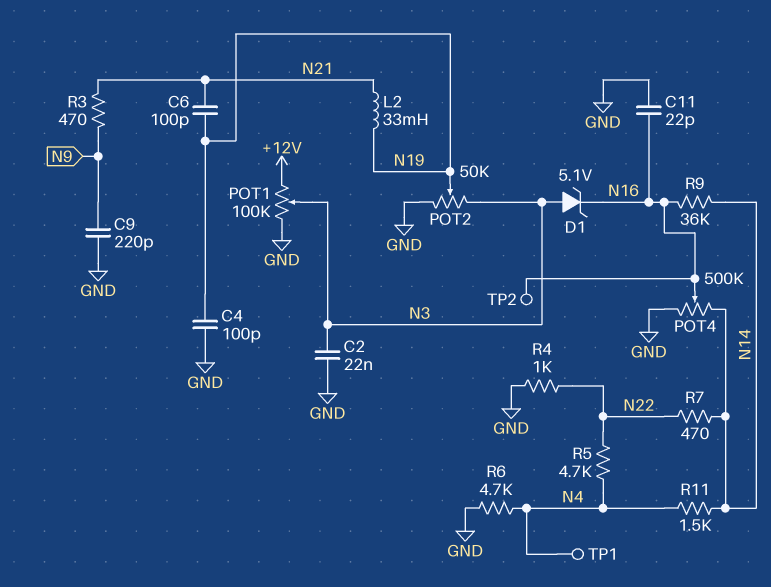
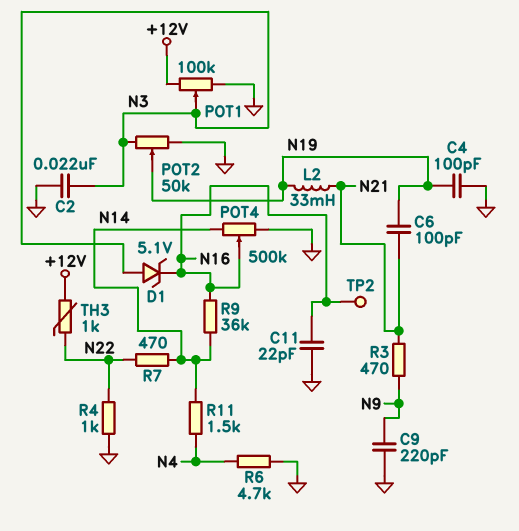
R5: 4.7k (N4, N22) -> none
TH3: none -> 1k (+12V, N22)
TP1: test point (N4) -> none

